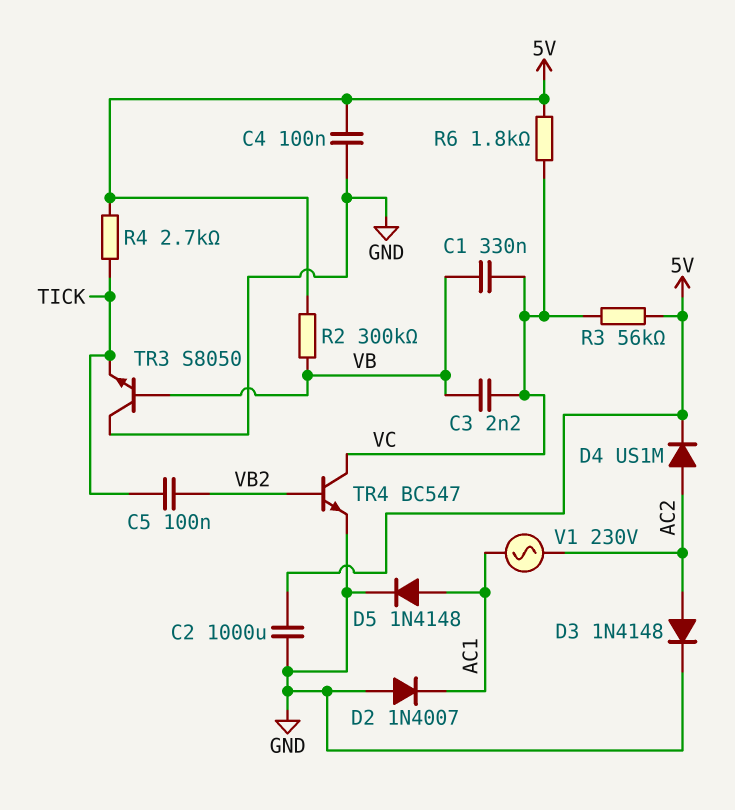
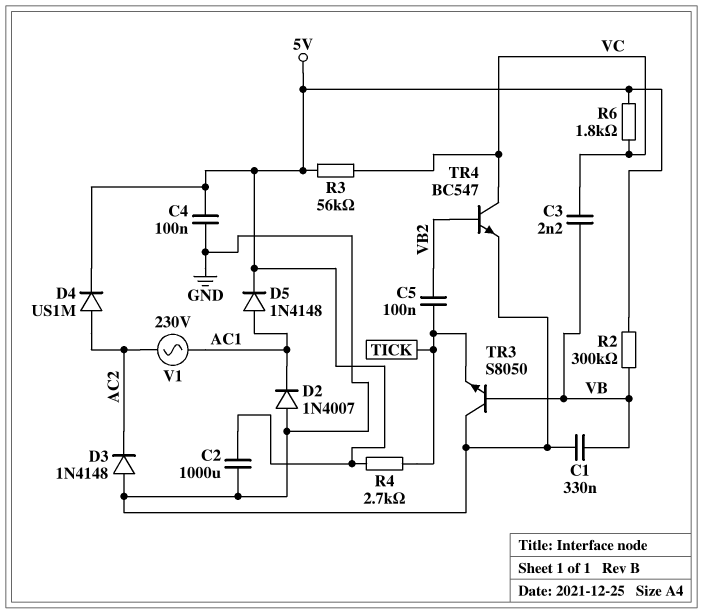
C1: 330nF (VB, VC) -> 330nF (GND, VB)
D3: diode 1N4148 (A AC2, K GND) -> diode 1N4148 (A GND, K AC2)
D5: diode 1N4148 (A AC1, K GND) -> diode 1N4148 (A AC1, K 5V)

